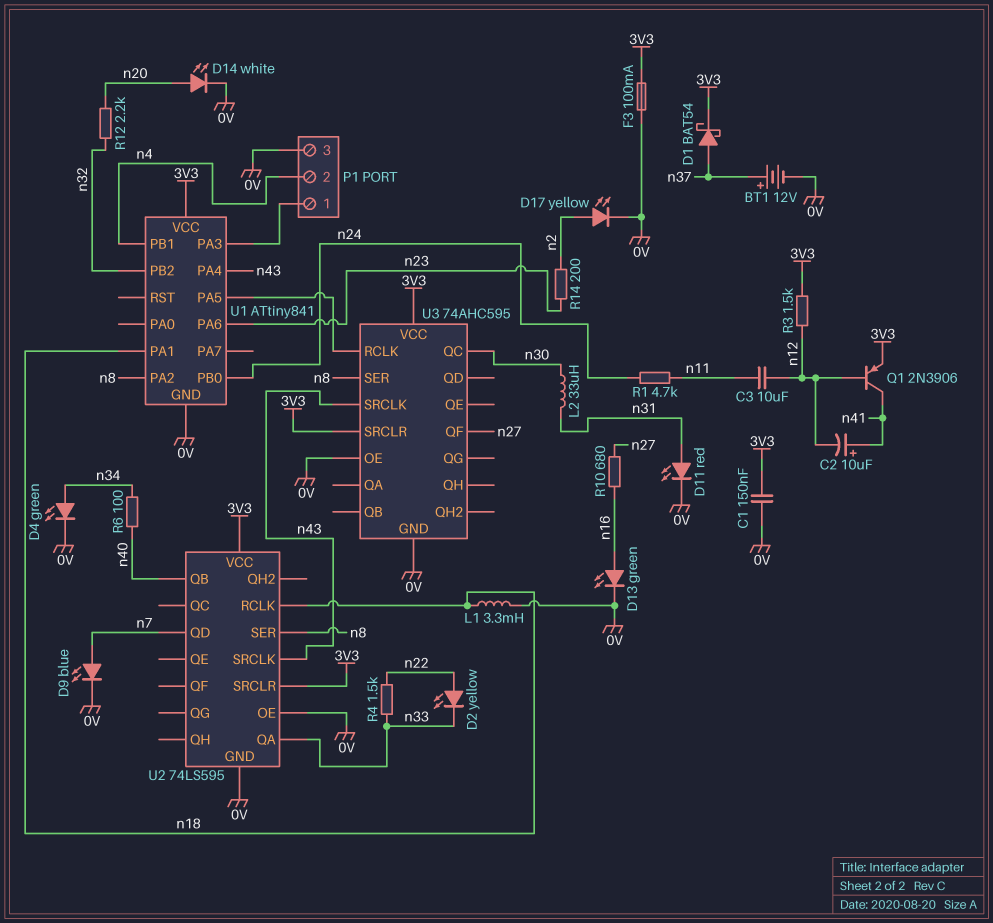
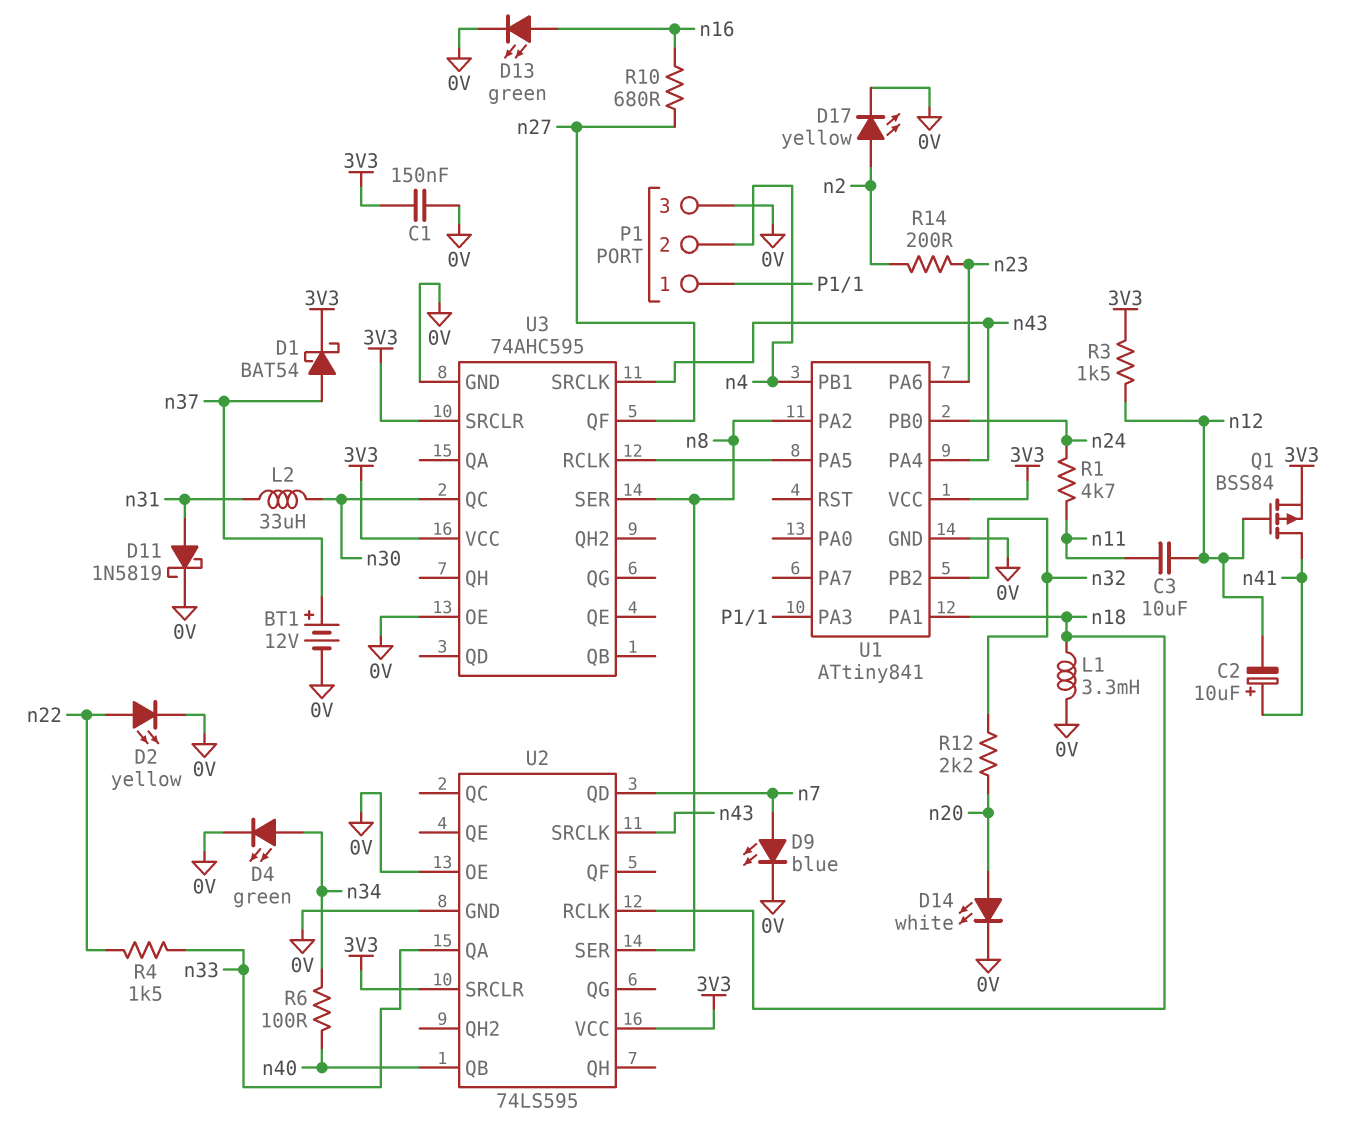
D2: LED yellow (A n22, K n33) -> LED yellow (A n22, K 0V)
D11: LED red (A n31, K 0V) -> schottky 1N5819 (A n31, K 0V)
F3: 100mA (0V, 3V3) -> none
Q1: PNP 2N3906 (B n12, C n41, E 3V3) -> PMOS BSS84 (G n12, D n41, S 3V3)

